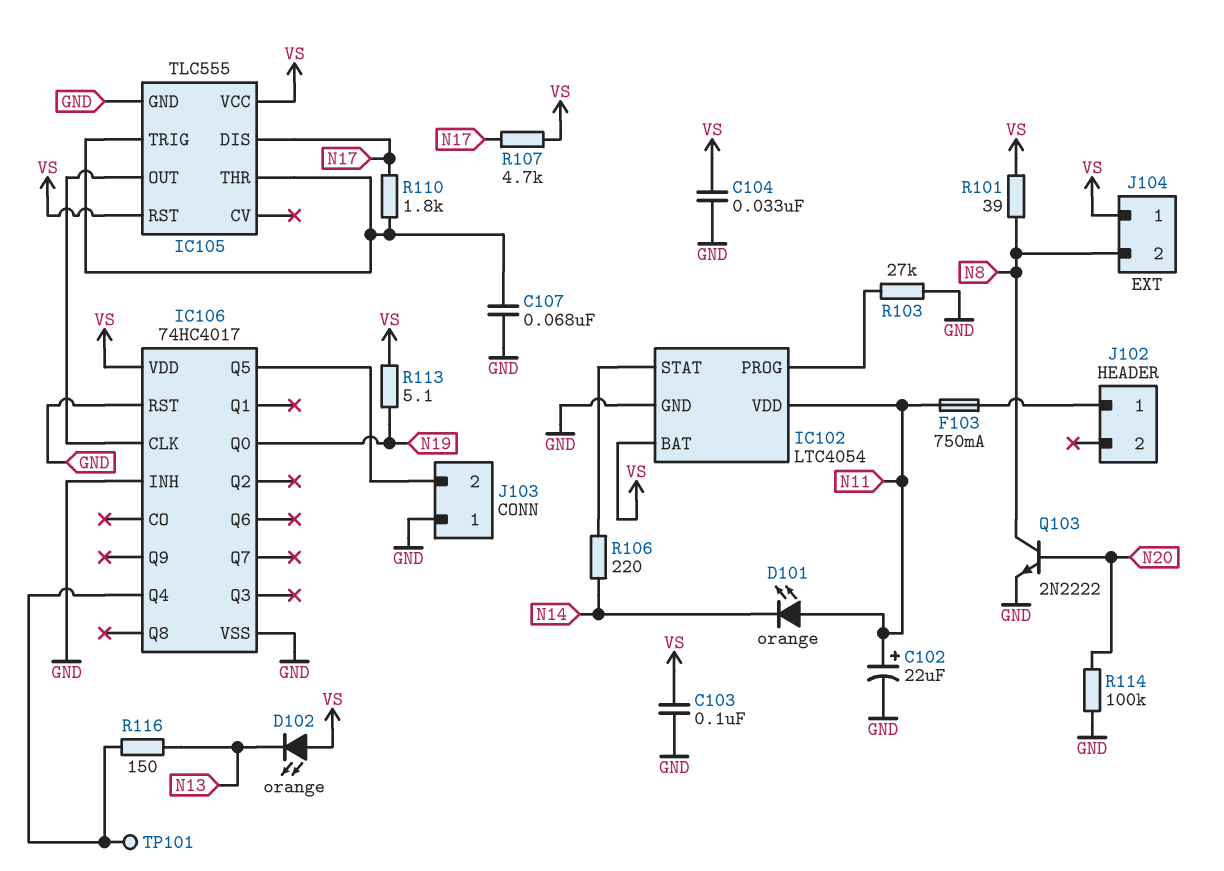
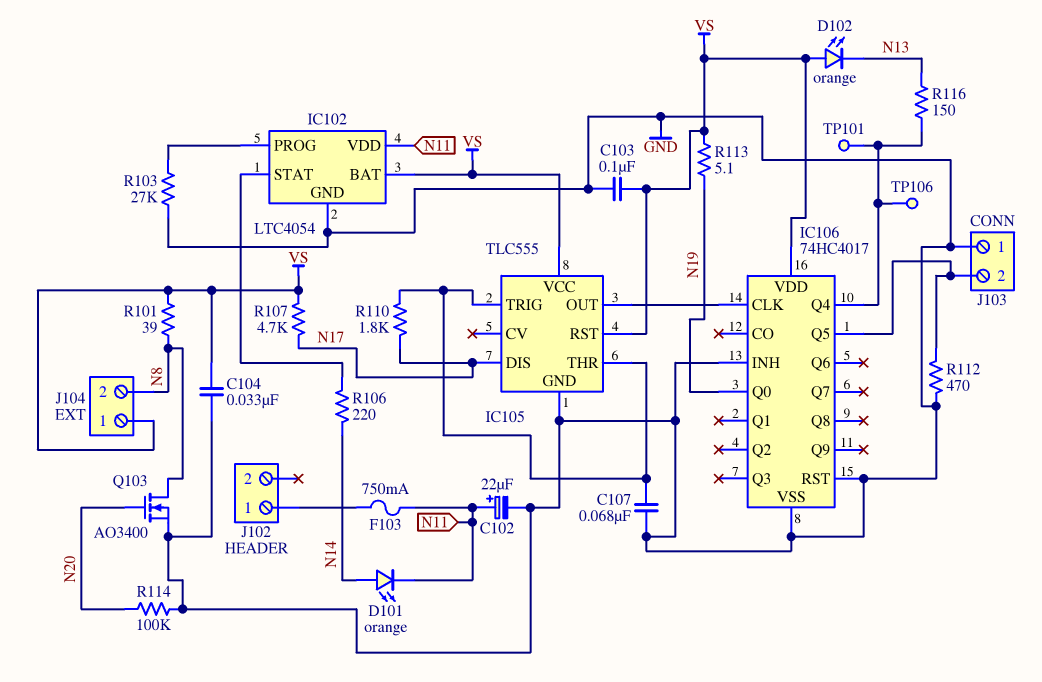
D101: LED orange (A N11, K N14) -> LED orange (A N14, K N11)
Q103: NPN 2N2222 (B N20, C N8, E GND) -> NMOS AO3400 (G N20, D N8, S GND)
R112: none -> 470 (GND, IC106/Q5)
TP106: none -> test point (IC106/Q4)

